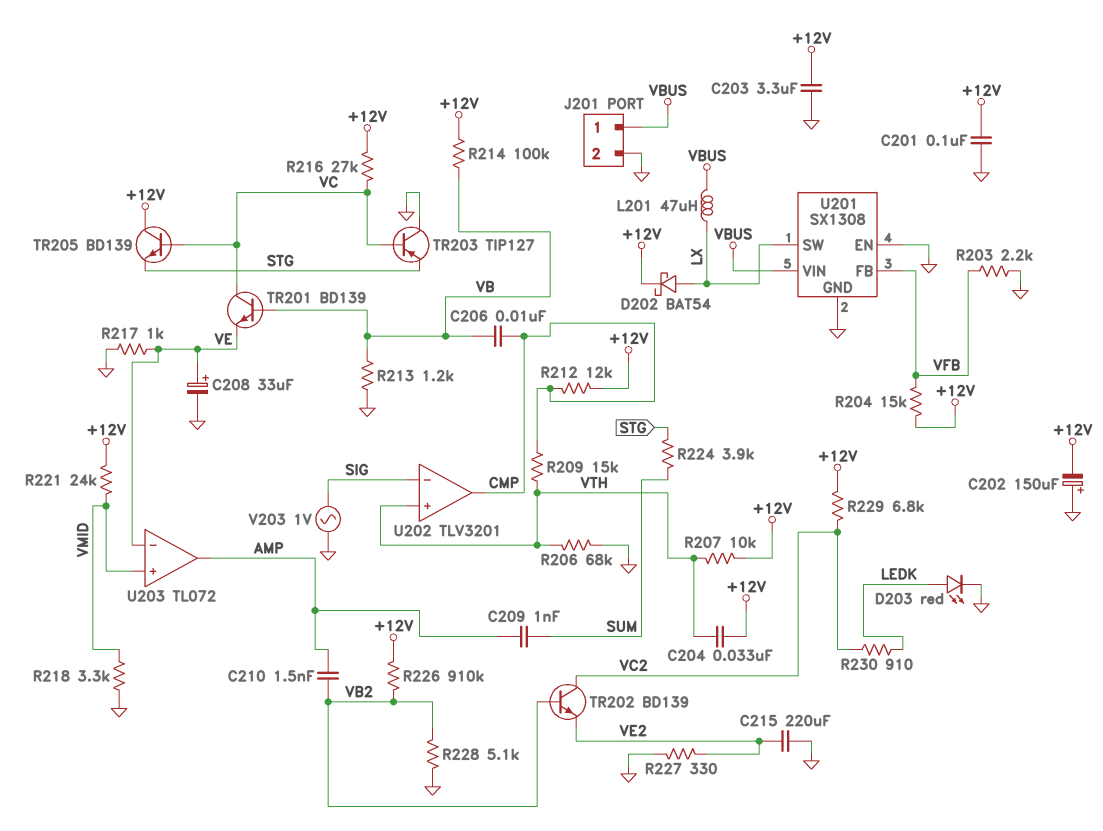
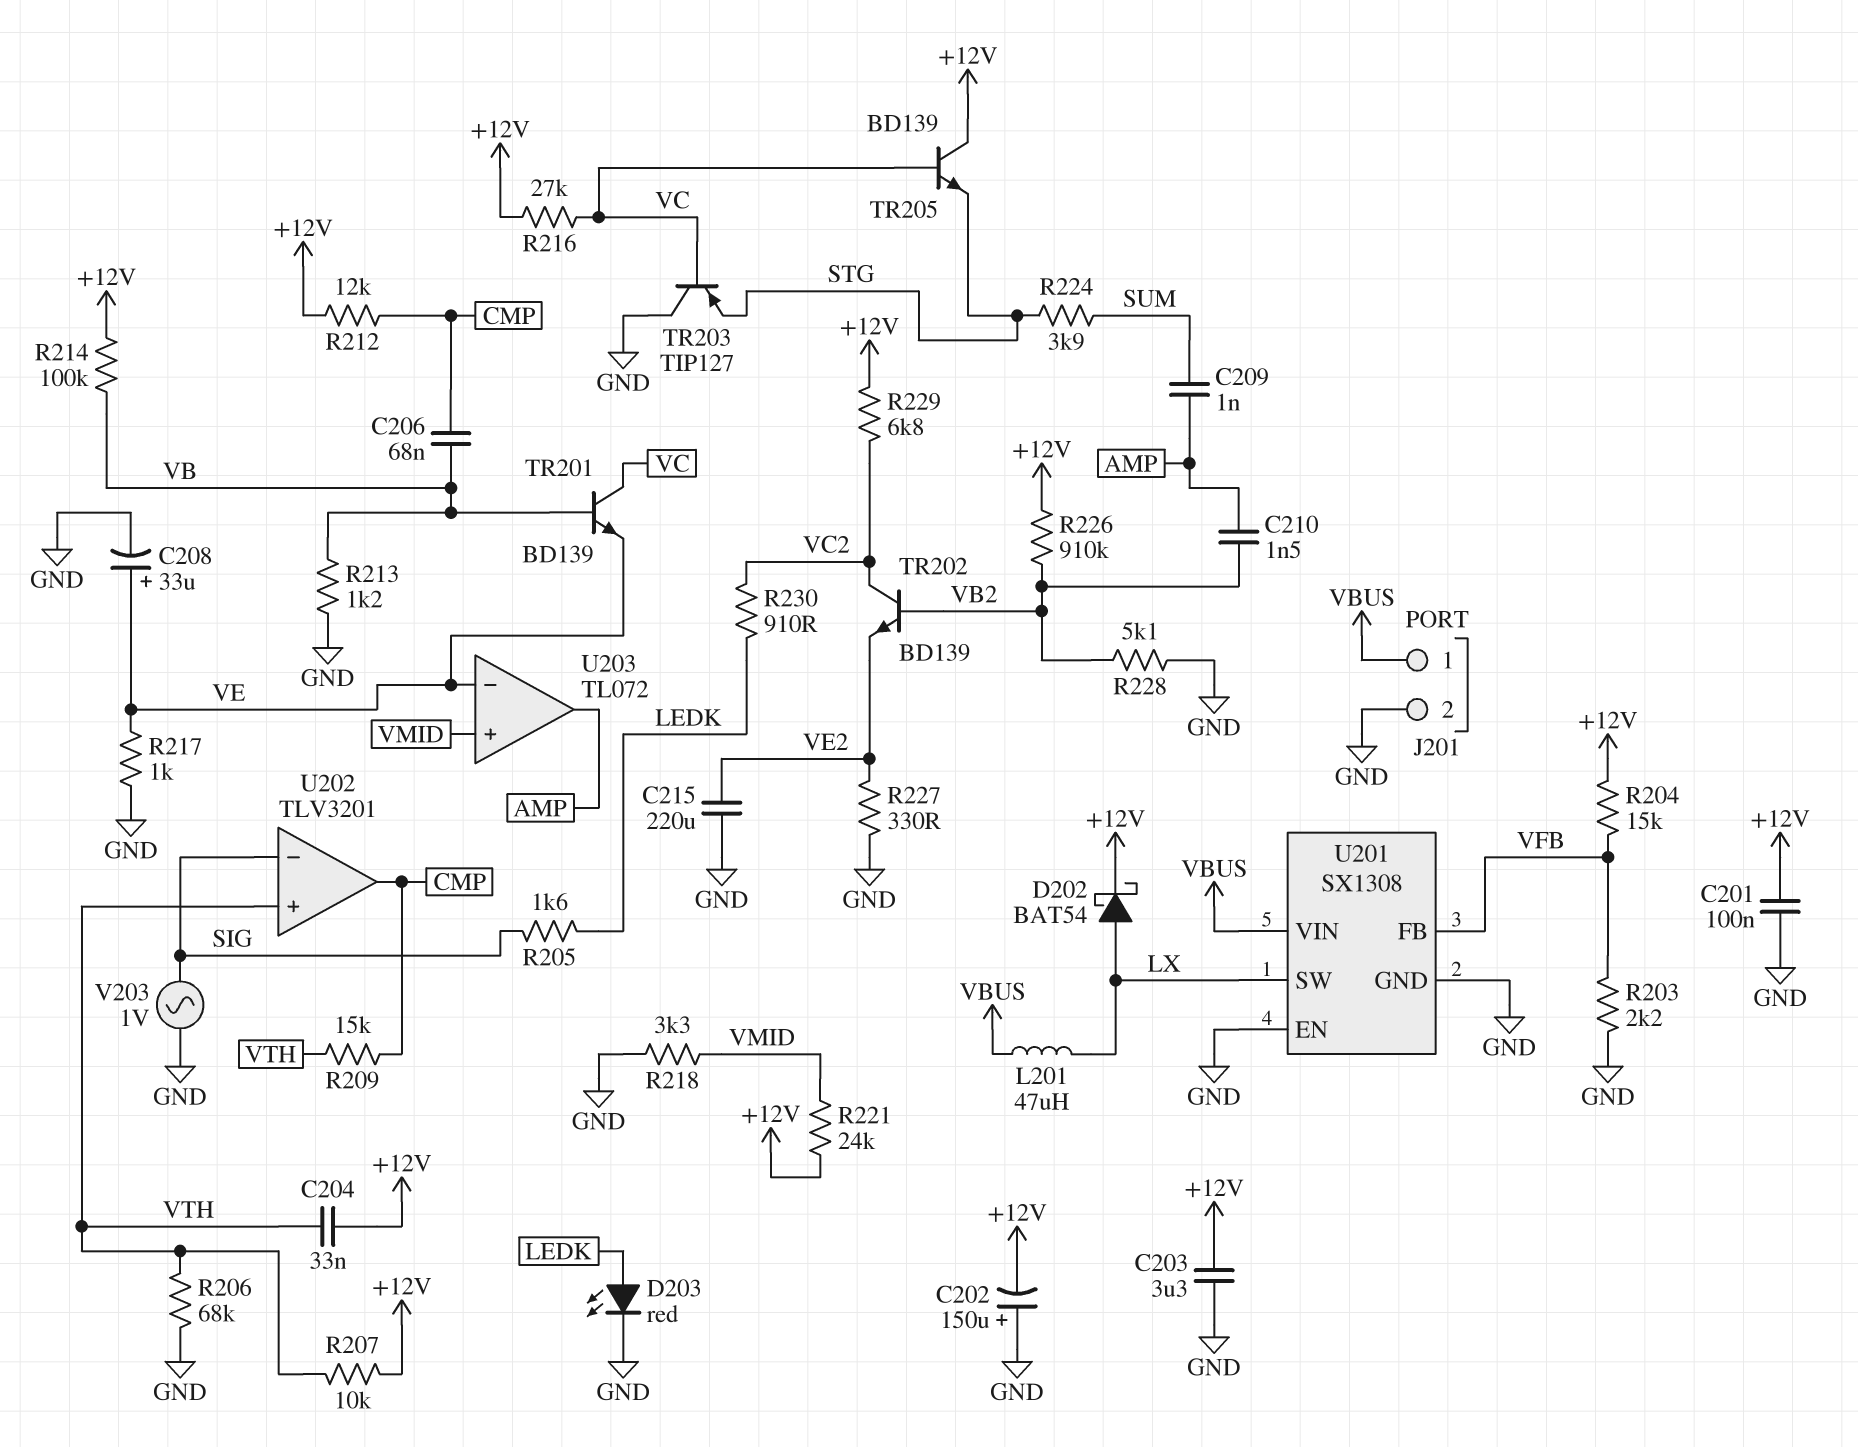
C206: 10nF (CMP, VB) -> 68nF (CMP, VB)
R205: none -> 1.6k (LEDK, SIG)

